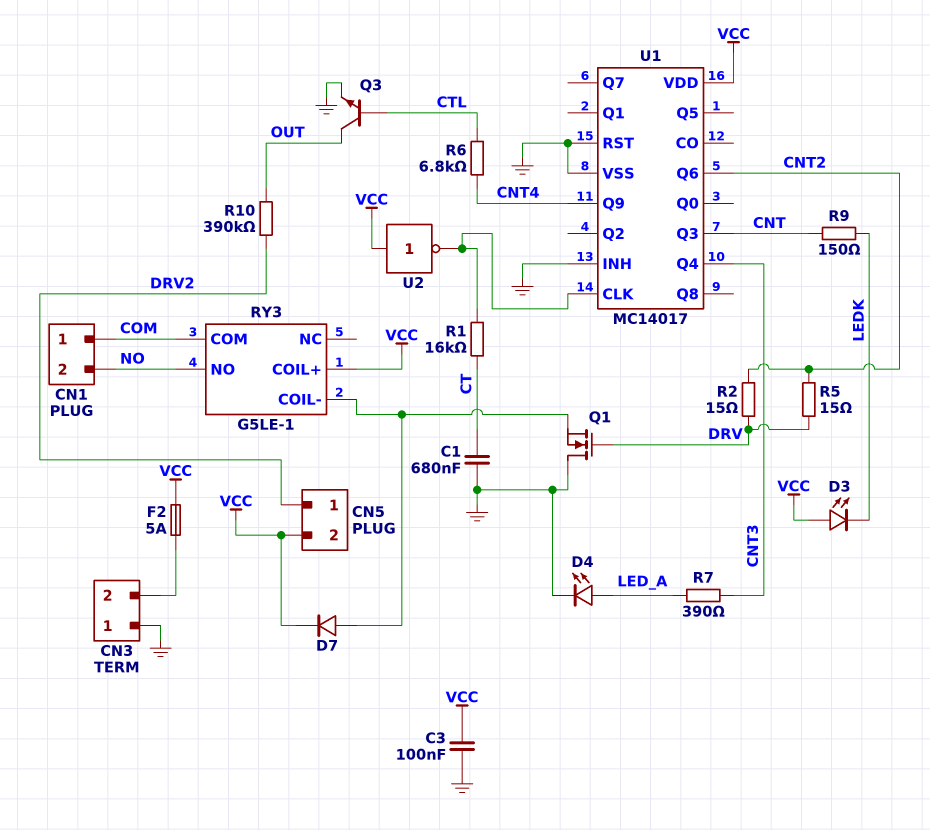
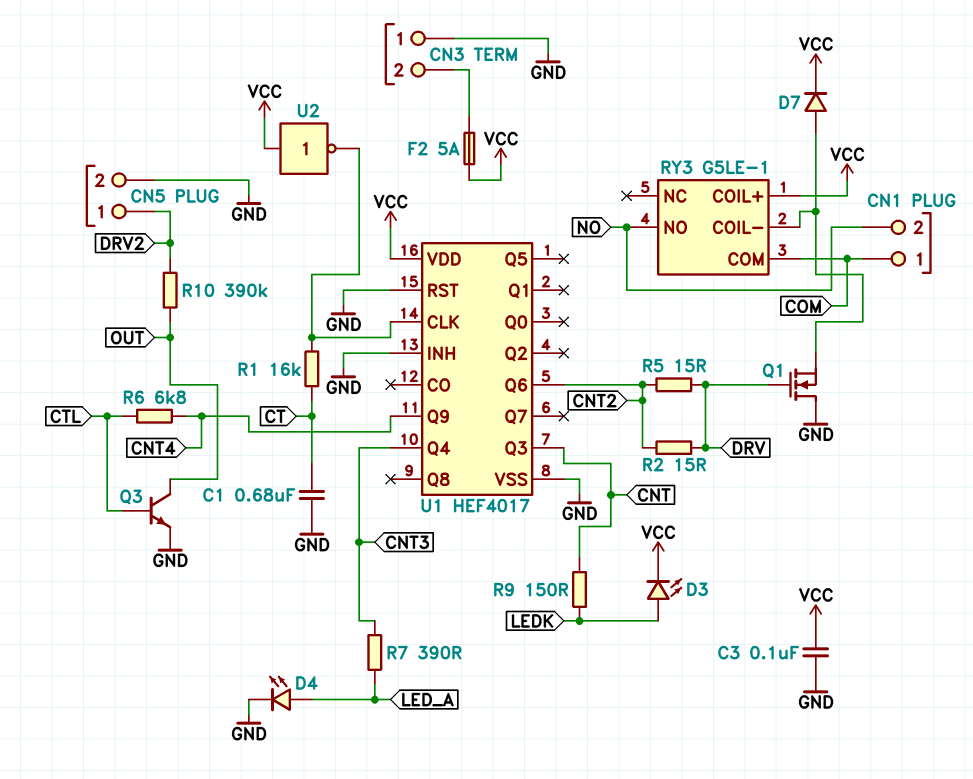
CN5 pin 2: VCC -> GND
D3: LED (A VCC, K LEDK) -> LED (A LEDK, K VCC)
U1: MC14017 -> HEF4017

